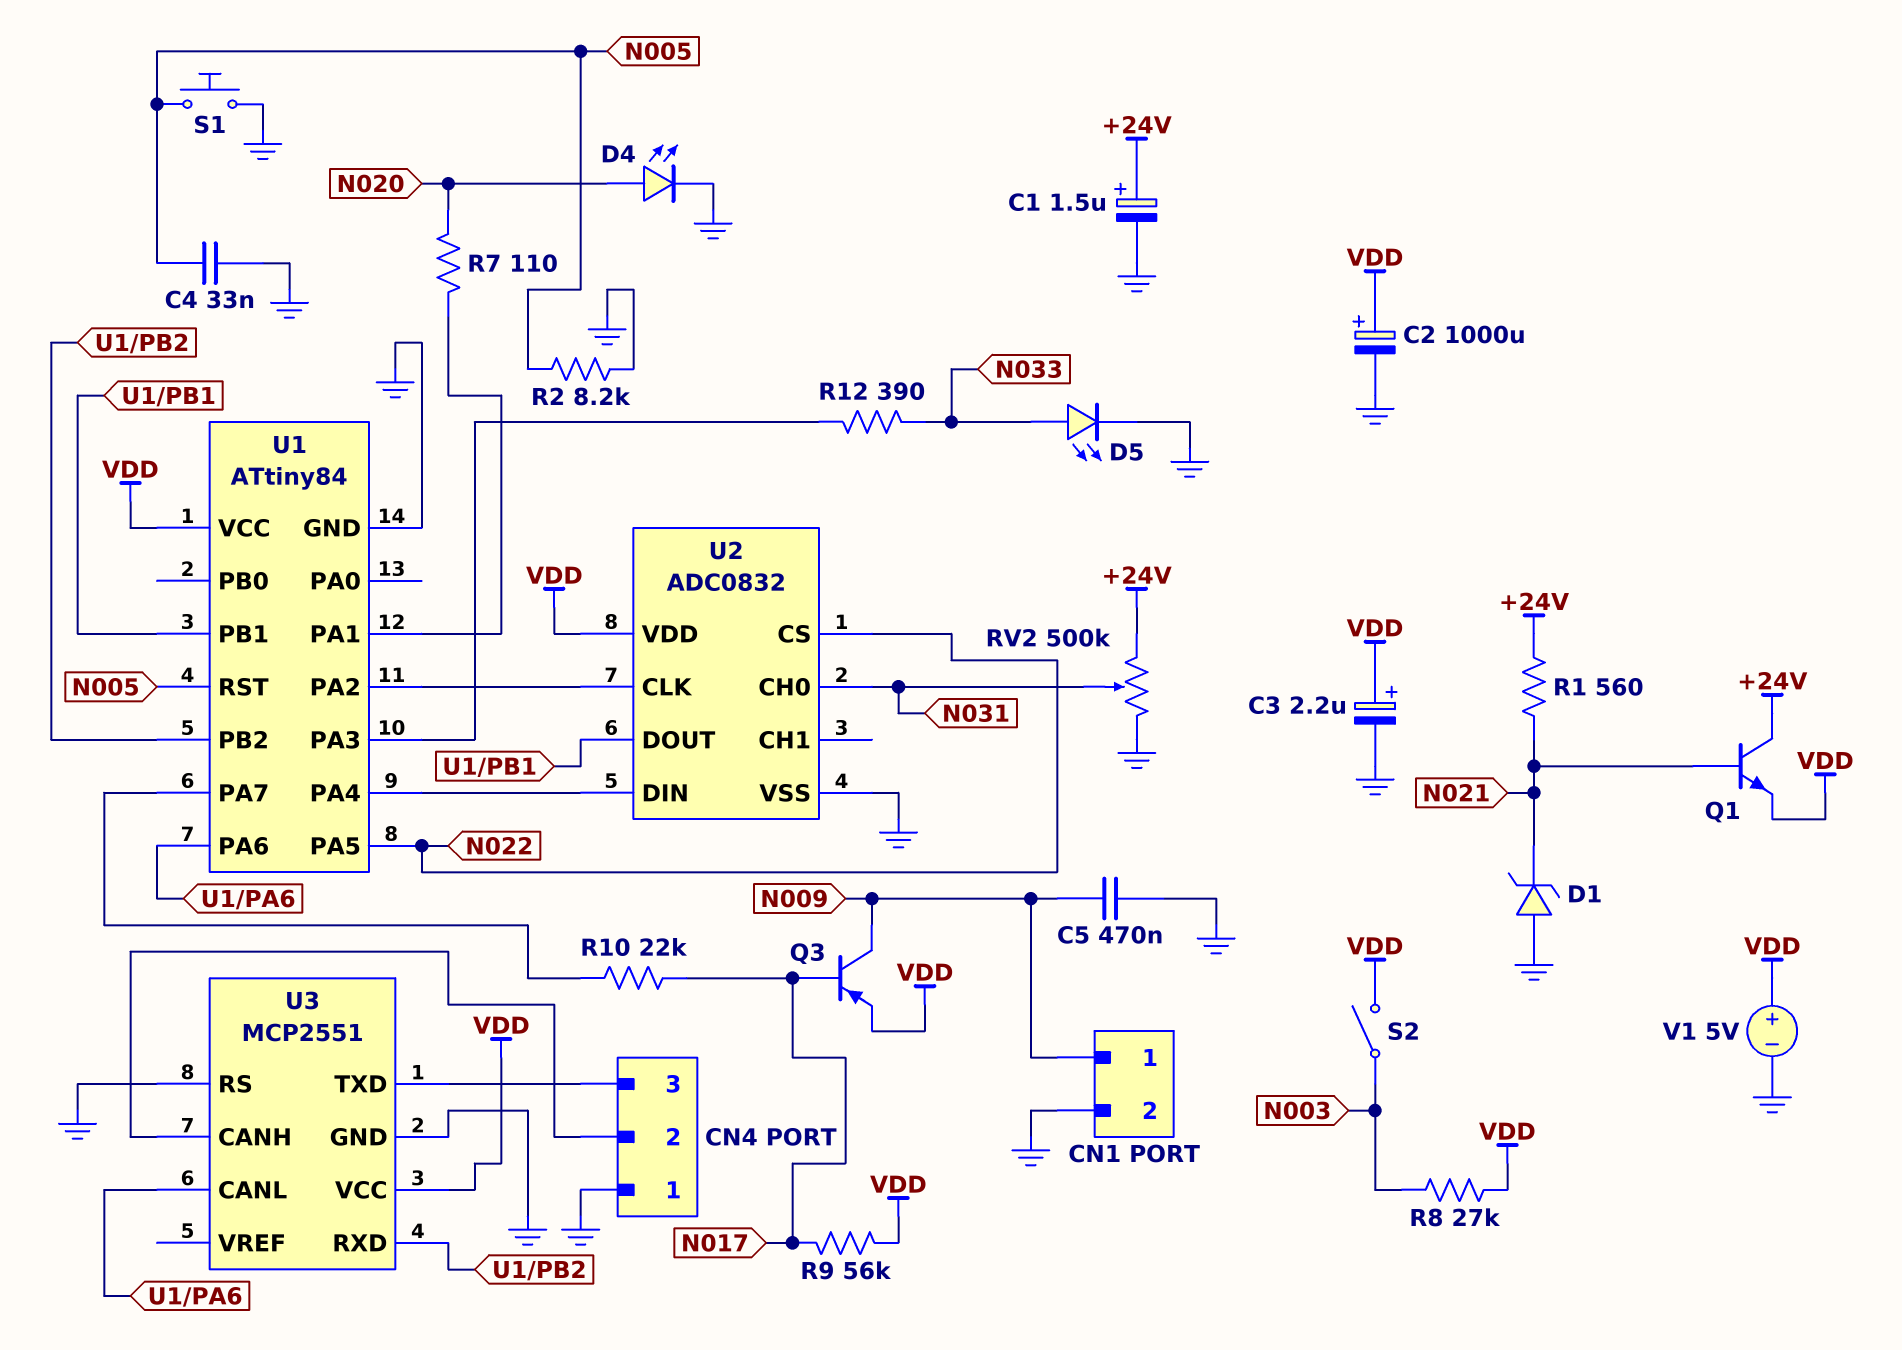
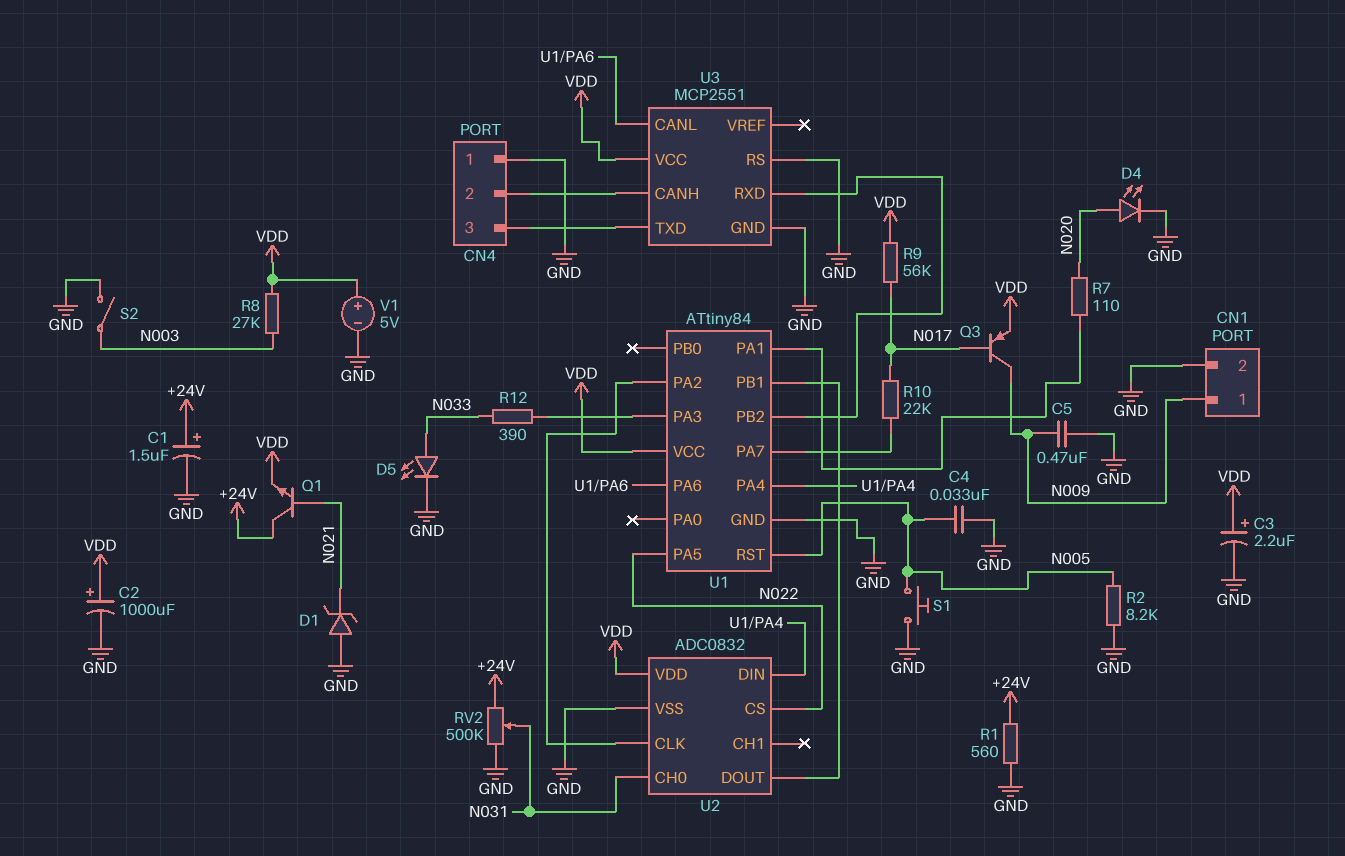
R1: 560 (+24V, N021) -> 560 (+24V, GND)
S2: switch (N003, VDD) -> switch (GND, N003)

